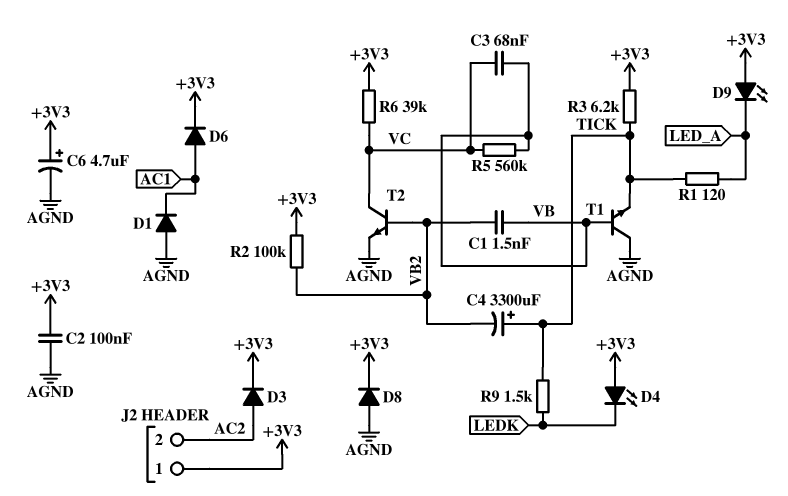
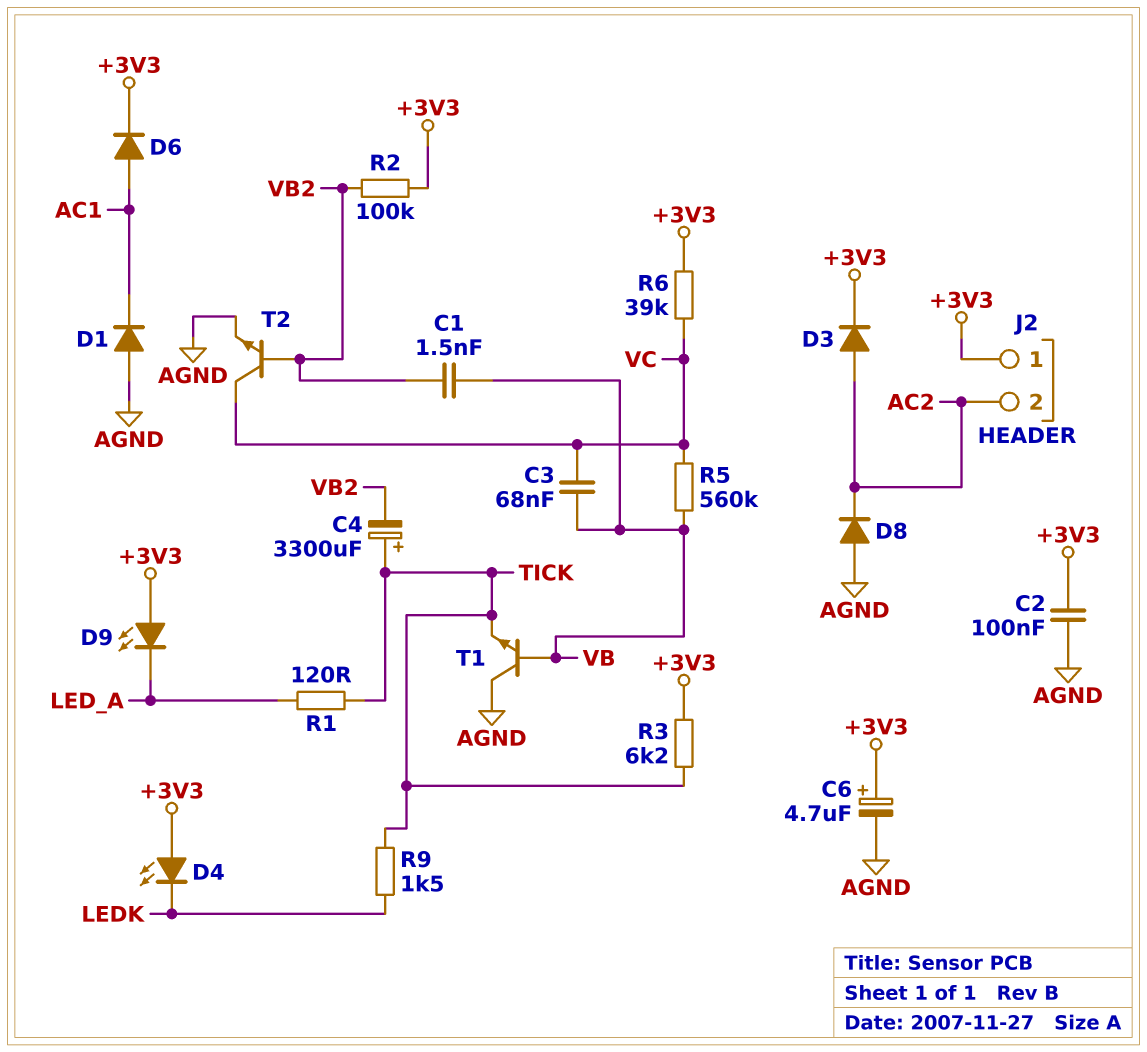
D8: diode (A AGND, K +3V3) -> diode (A AGND, K AC2)

